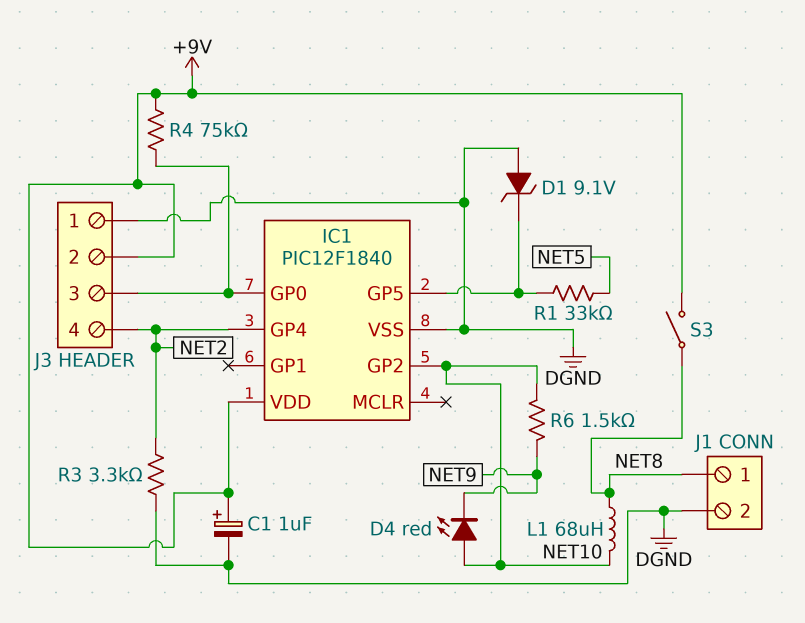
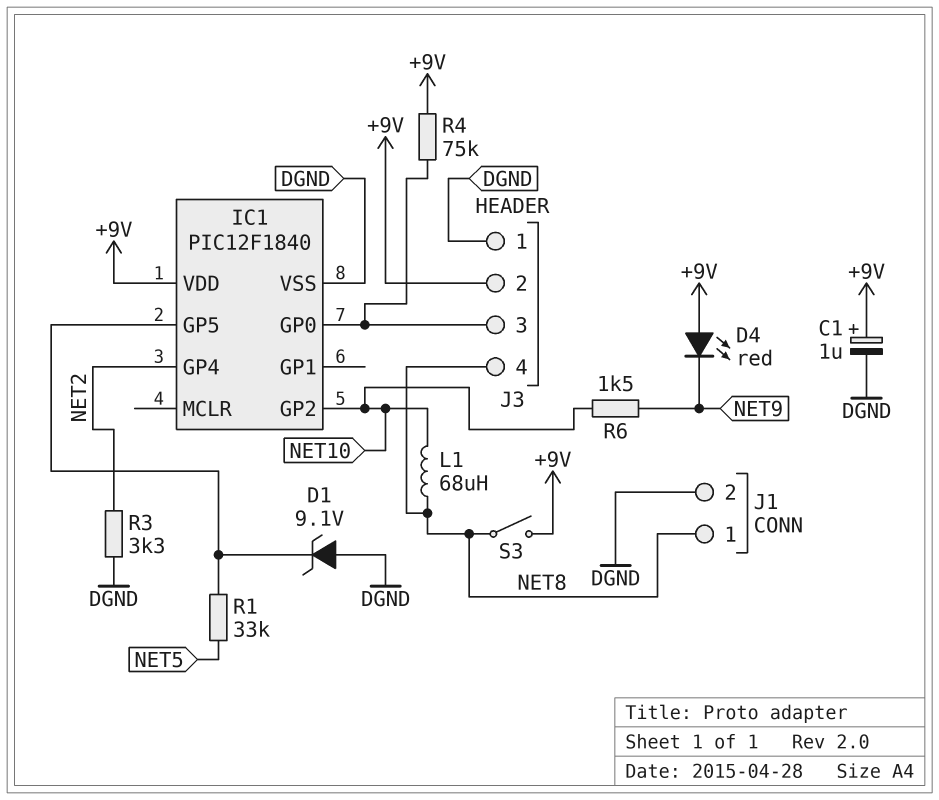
D4: LED red (A NET10, K NET9) -> LED red (A +9V, K NET9)
J3 pin 4: NET2 -> NET8

